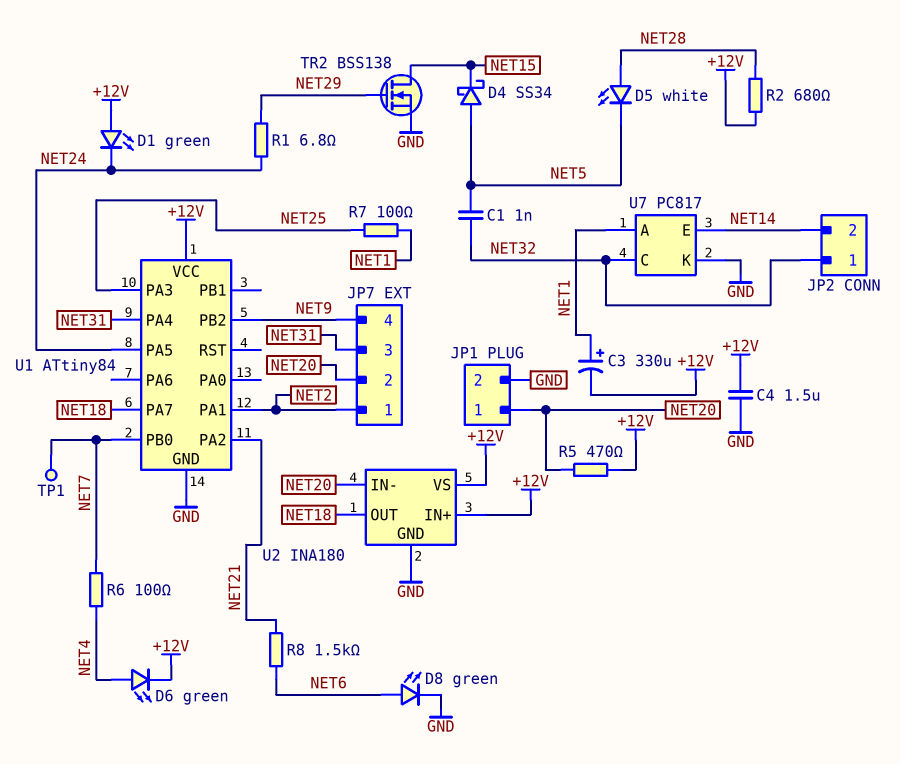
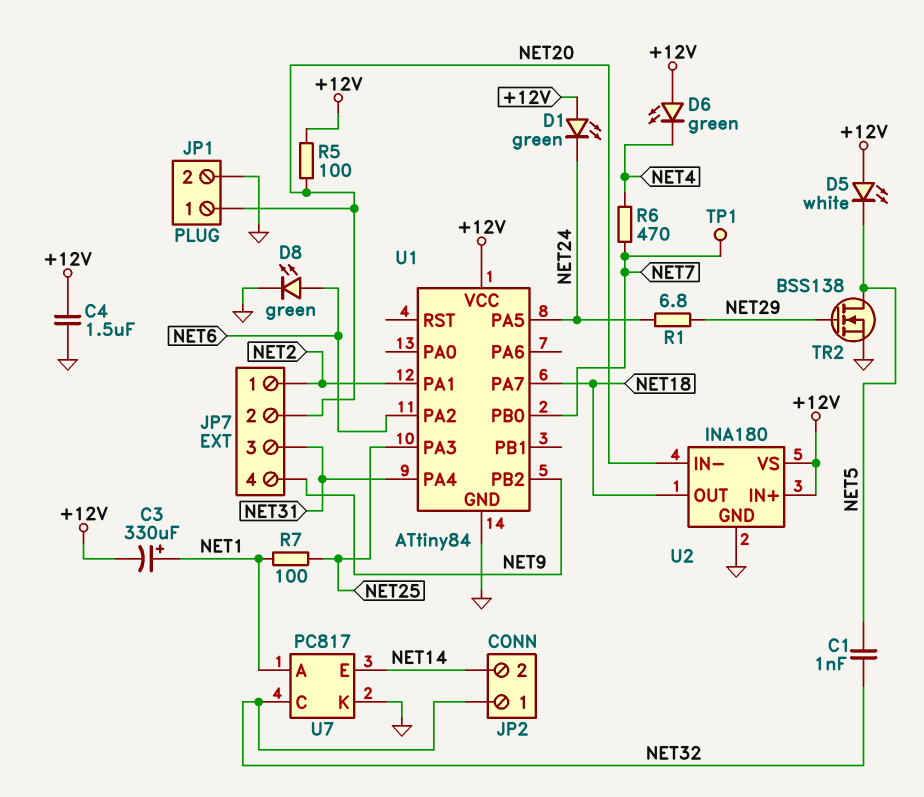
D4: schottky SS34 (A NET5, K NET15) -> none
D5: LED white (A NET28, K NET5) -> LED white (A +12V, K NET5)
D6: LED green (A NET4, K +12V) -> LED green (A +12V, K NET4)
R2: 680 (+12V, NET28) -> none
R5: 470 (+12V, NET20) -> 100 (+12V, NET20)
R6: 100 (NET4, NET7) -> 470 (NET4, NET7)
R8: 1.5k (NET6, NET21) -> none
TR2: NMOS BSS138 (G NET29, D NET15, S GND) -> NMOS BSS138 (G NET29, D NET5, S GND)
U1 pin PA2: NET21 -> NET6

